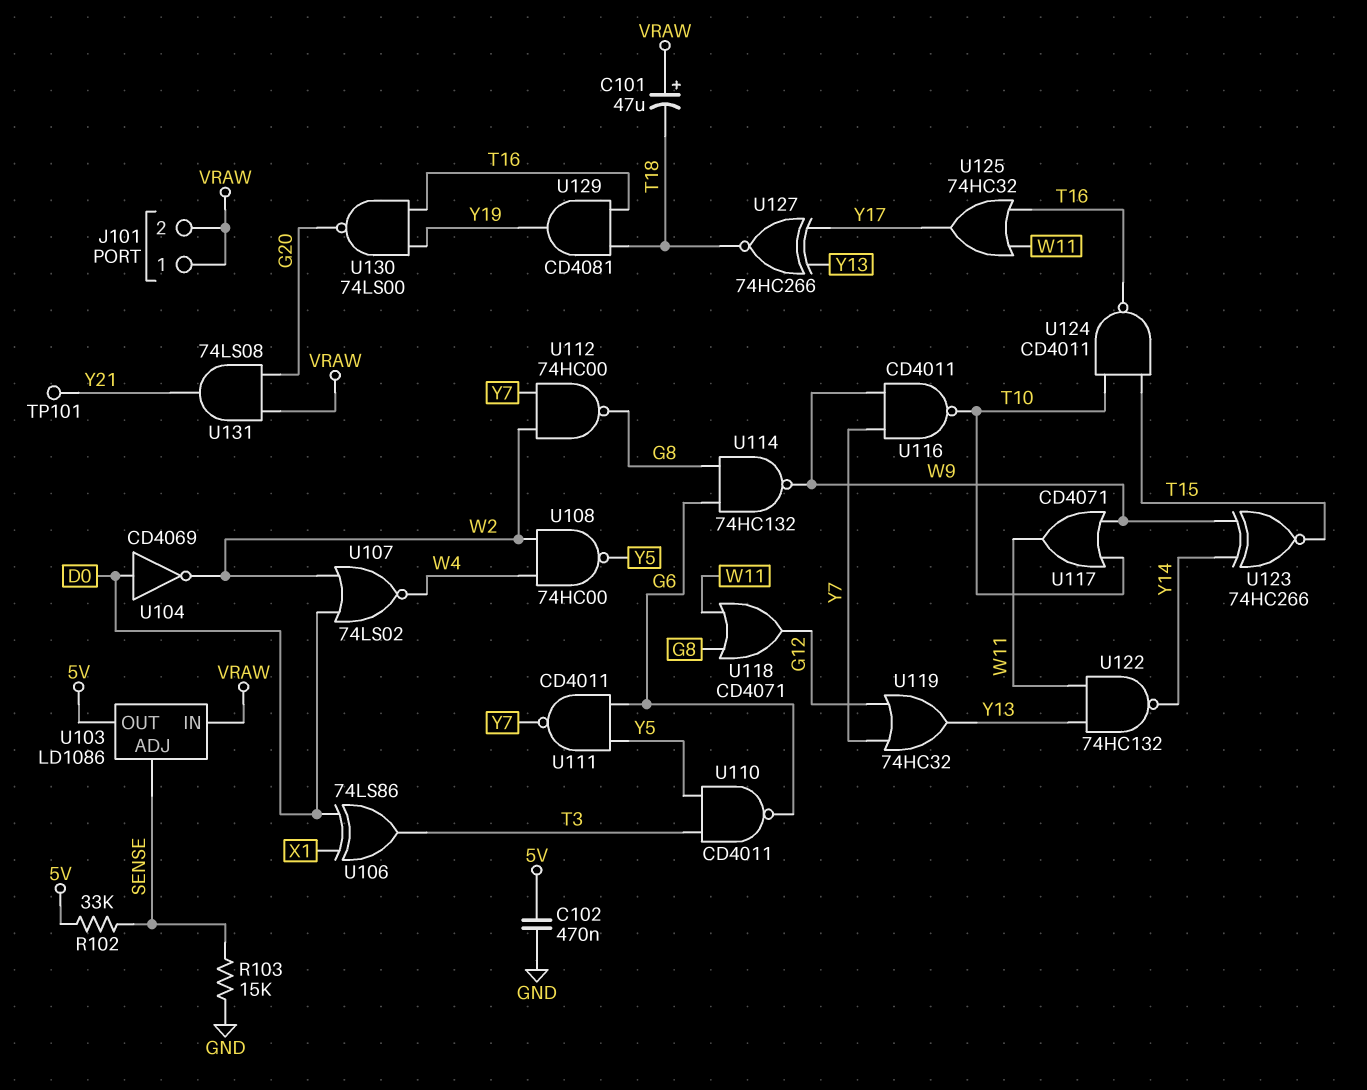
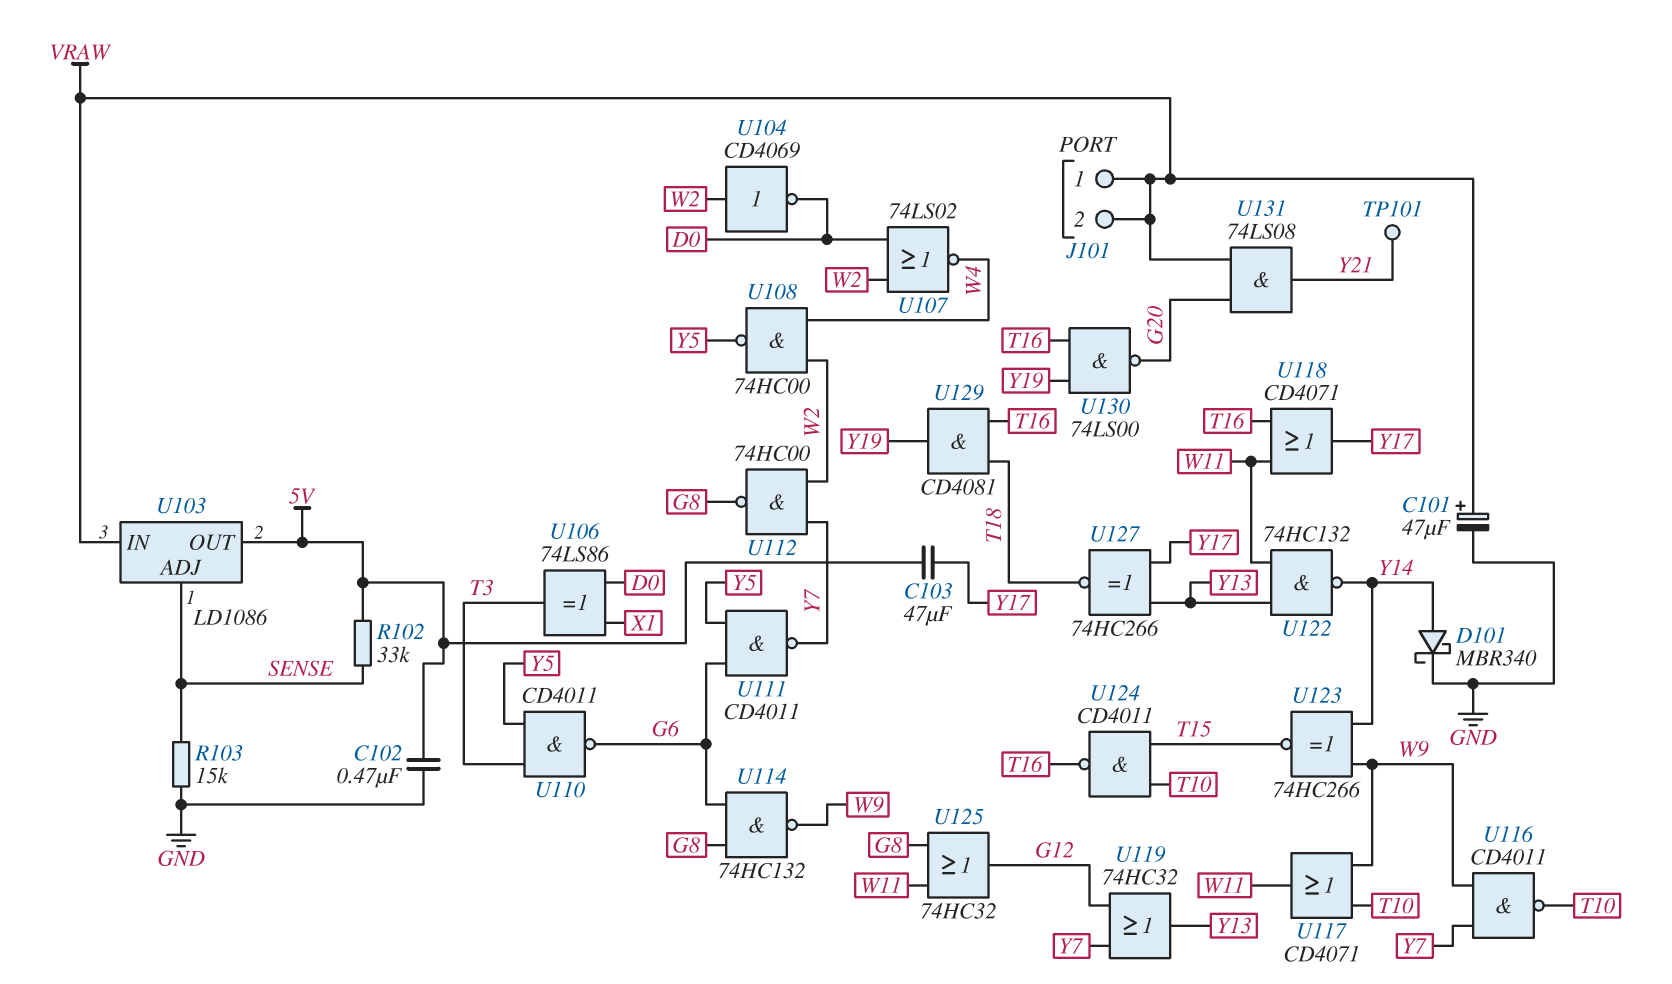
C101: 47uF (plus VRAW, minus T18) -> 47uF (plus VRAW, minus GND)
C103: none -> 47uF (5V, Y17)
D101: none -> schottky MBR340 (A Y14, K GND)
U104: NOT CD4069 (in D0, out W2) -> NOT CD4069 (in W2, out D0)
U118: OR CD4071 (in G8, in W11, out G12) -> OR CD4071 (in T16, in W11, out Y17)
U125: OR 74HC32 (in T16, in W11, out Y17) -> OR 74HC32 (in G8, in W11, out G12)

